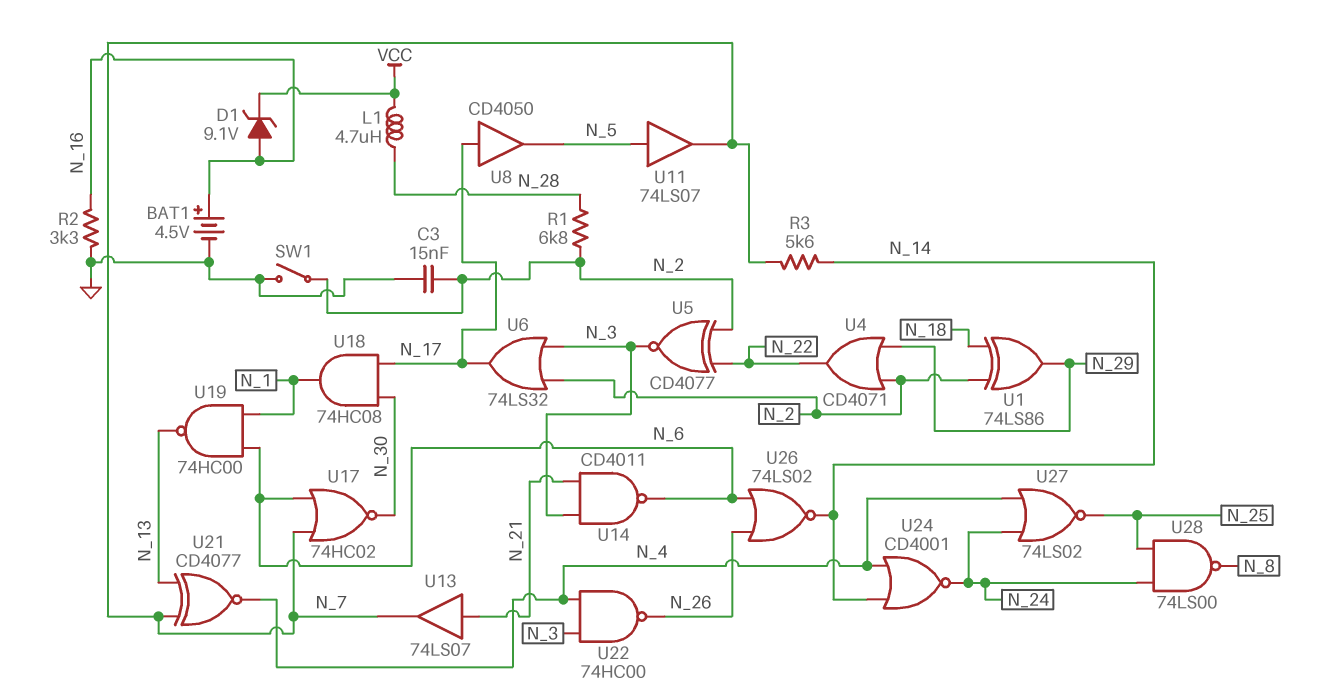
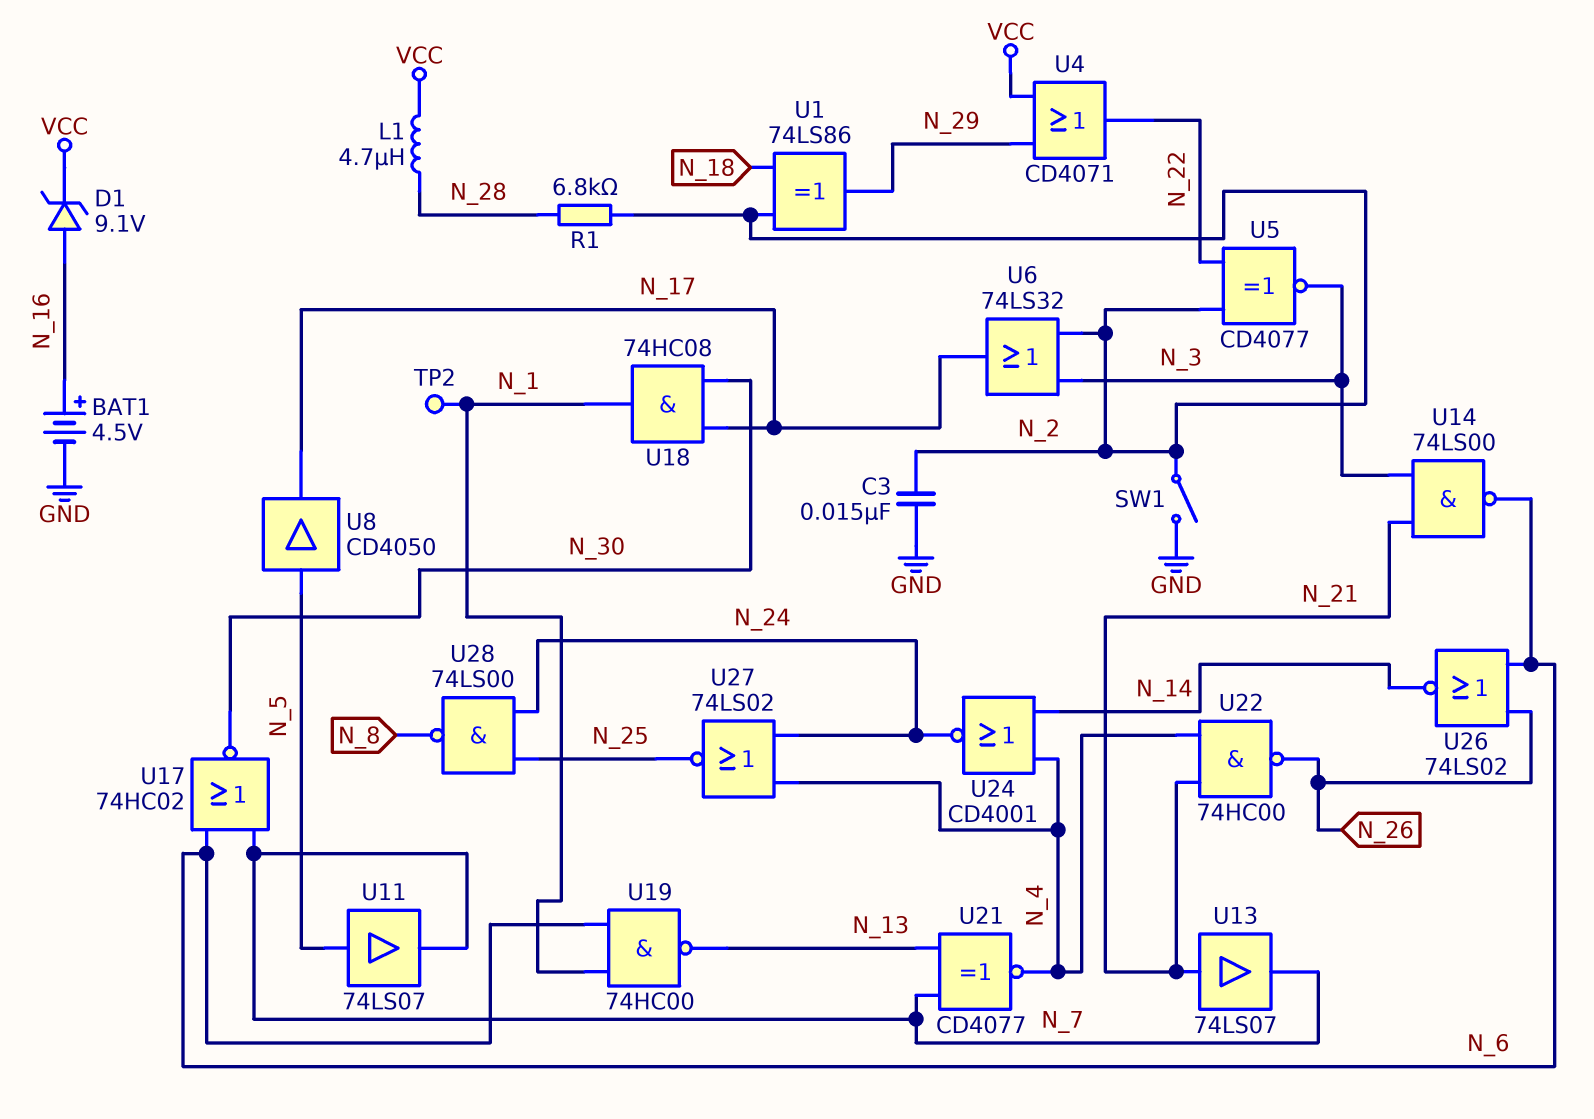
R2: 3.3k (GND, N_16) -> none
R3: 5.6k (N_7, N_14) -> none
TP2: none -> test point (N_1)
U4: OR CD4071 (in N_2, in N_29, out N_22) -> OR CD4071 (in N_29, in VCC, out N_22)
U8: buffer CD4050 (in N_17, out N_5) -> buffer CD4050 (in N_5, out N_17)
U14: NAND CD4011 (in N_3, in N_21, out N_6) -> NAND 74LS00 (in N_3, in N_21, out N_6)
U22: NAND 74HC00 (in N_3, in N_4, out N_26) -> NAND 74HC00 (in N_4, in N_21, out N_26)

